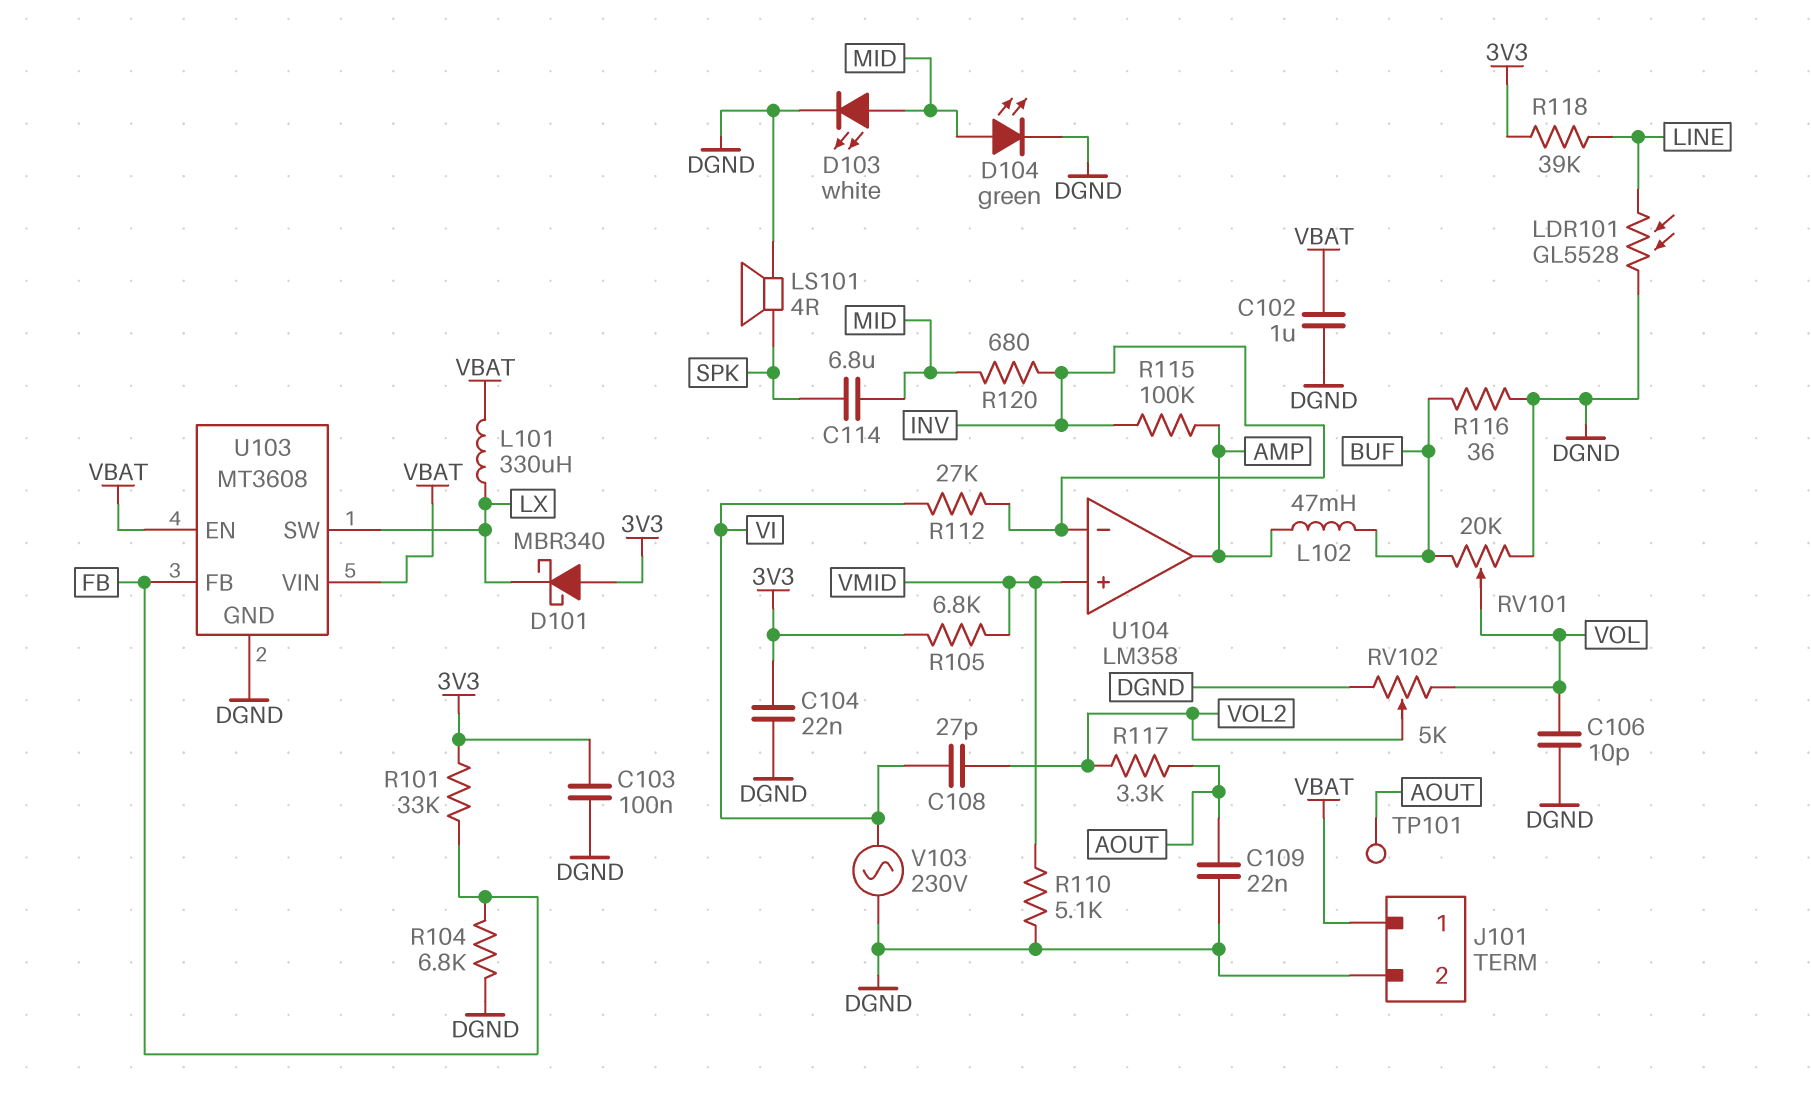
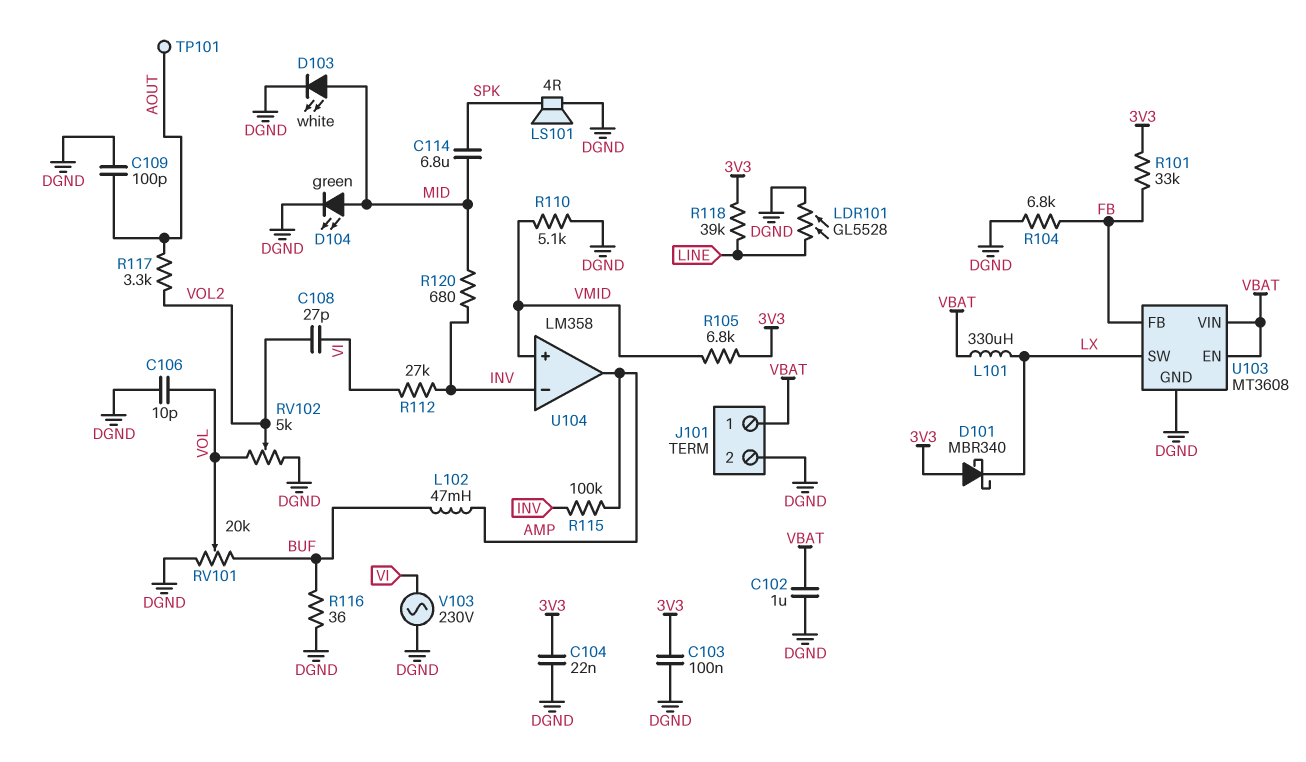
C109: 22nF (AOUT, DGND) -> 100pF (AOUT, DGND)

